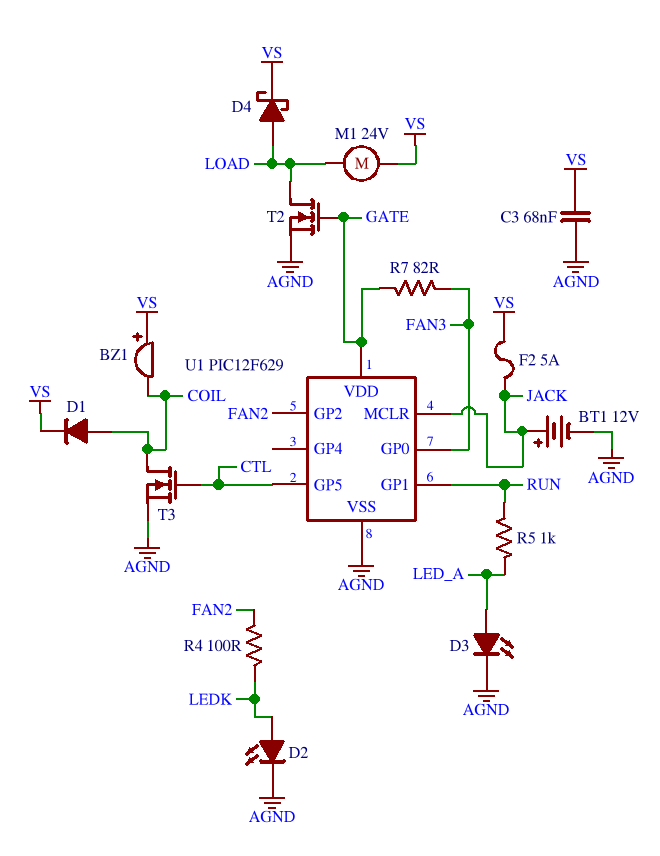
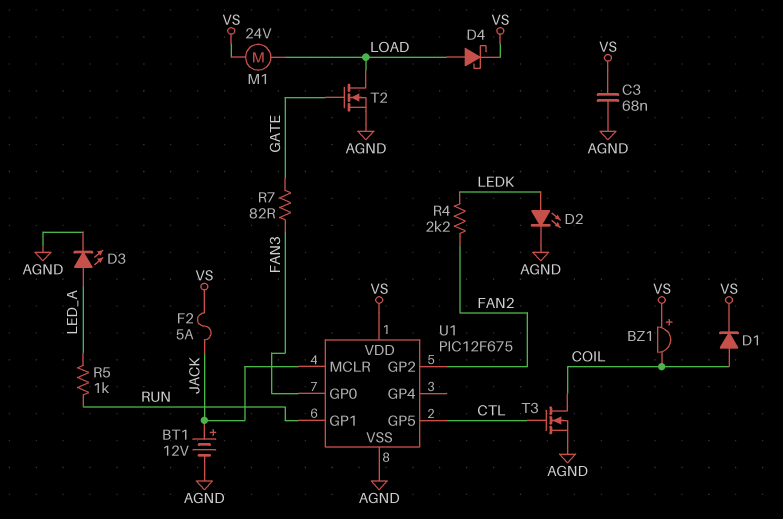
R4: 100 (FAN2, LEDK) -> 2.2k (FAN2, LEDK)
U1: PIC12F629 -> PIC12F675
U1 pin VDD: GATE -> VS

